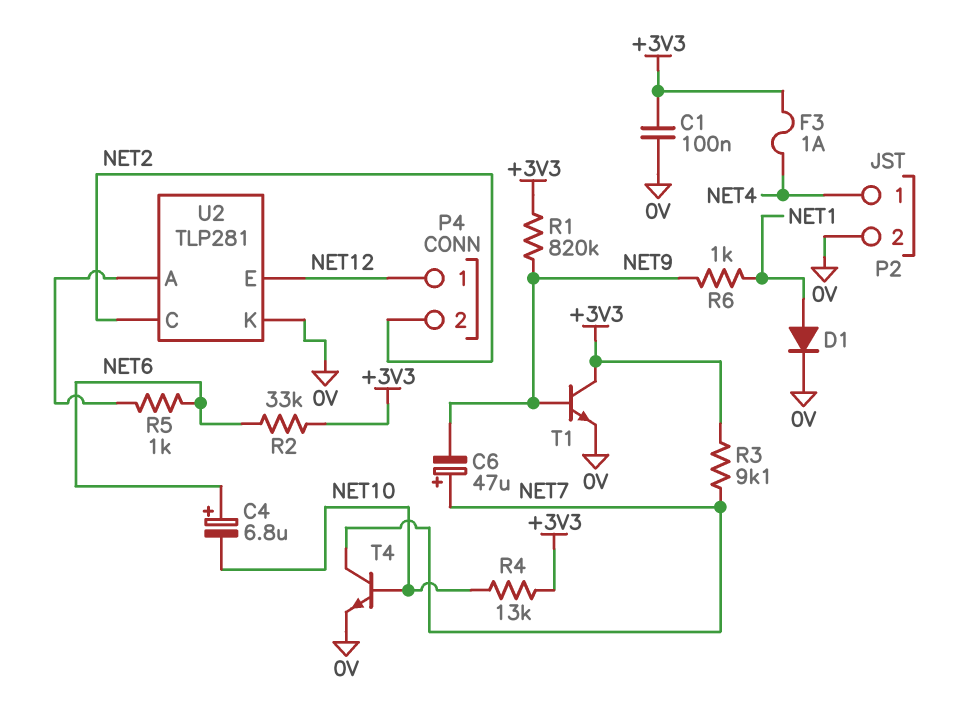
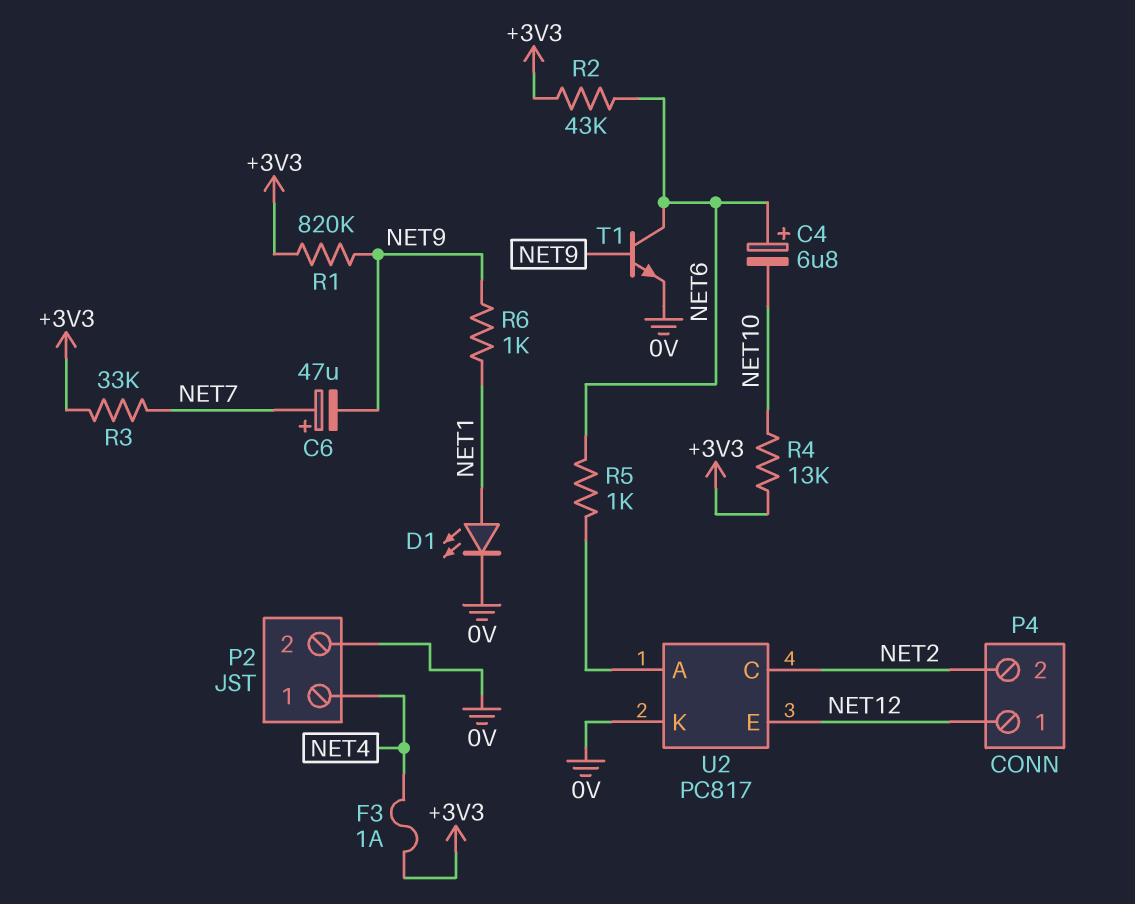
C1: 100nF (+3V3, 0V) -> none
D1: diode (A NET1, K 0V) -> LED (A NET1, K 0V)
R2: 33k (+3V3, NET6) -> 43k (+3V3, NET6)
R3: 9.1k (+3V3, NET7) -> 33k (+3V3, NET7)
T1: NPN (B NET9, C +3V3, E 0V) -> NPN (B NET9, C NET6, E 0V)
T4: NPN (B NET10, C NET7, E 0V) -> none
U2: TLP281 -> PC817

